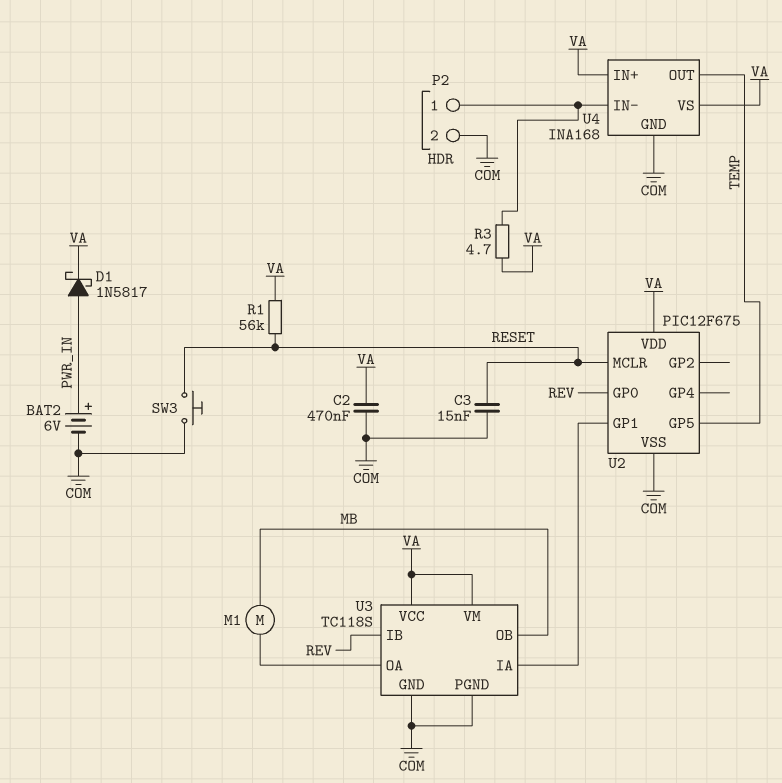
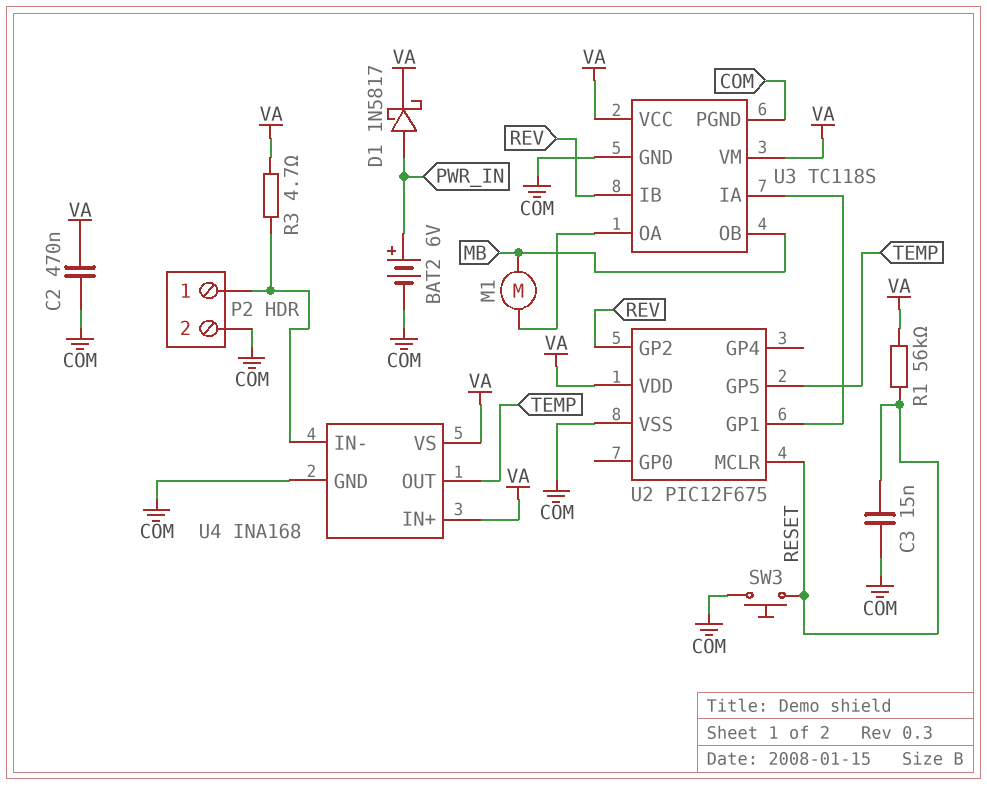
U2 pin GP0: REV -> none
U2 pin GP2: none -> REV

